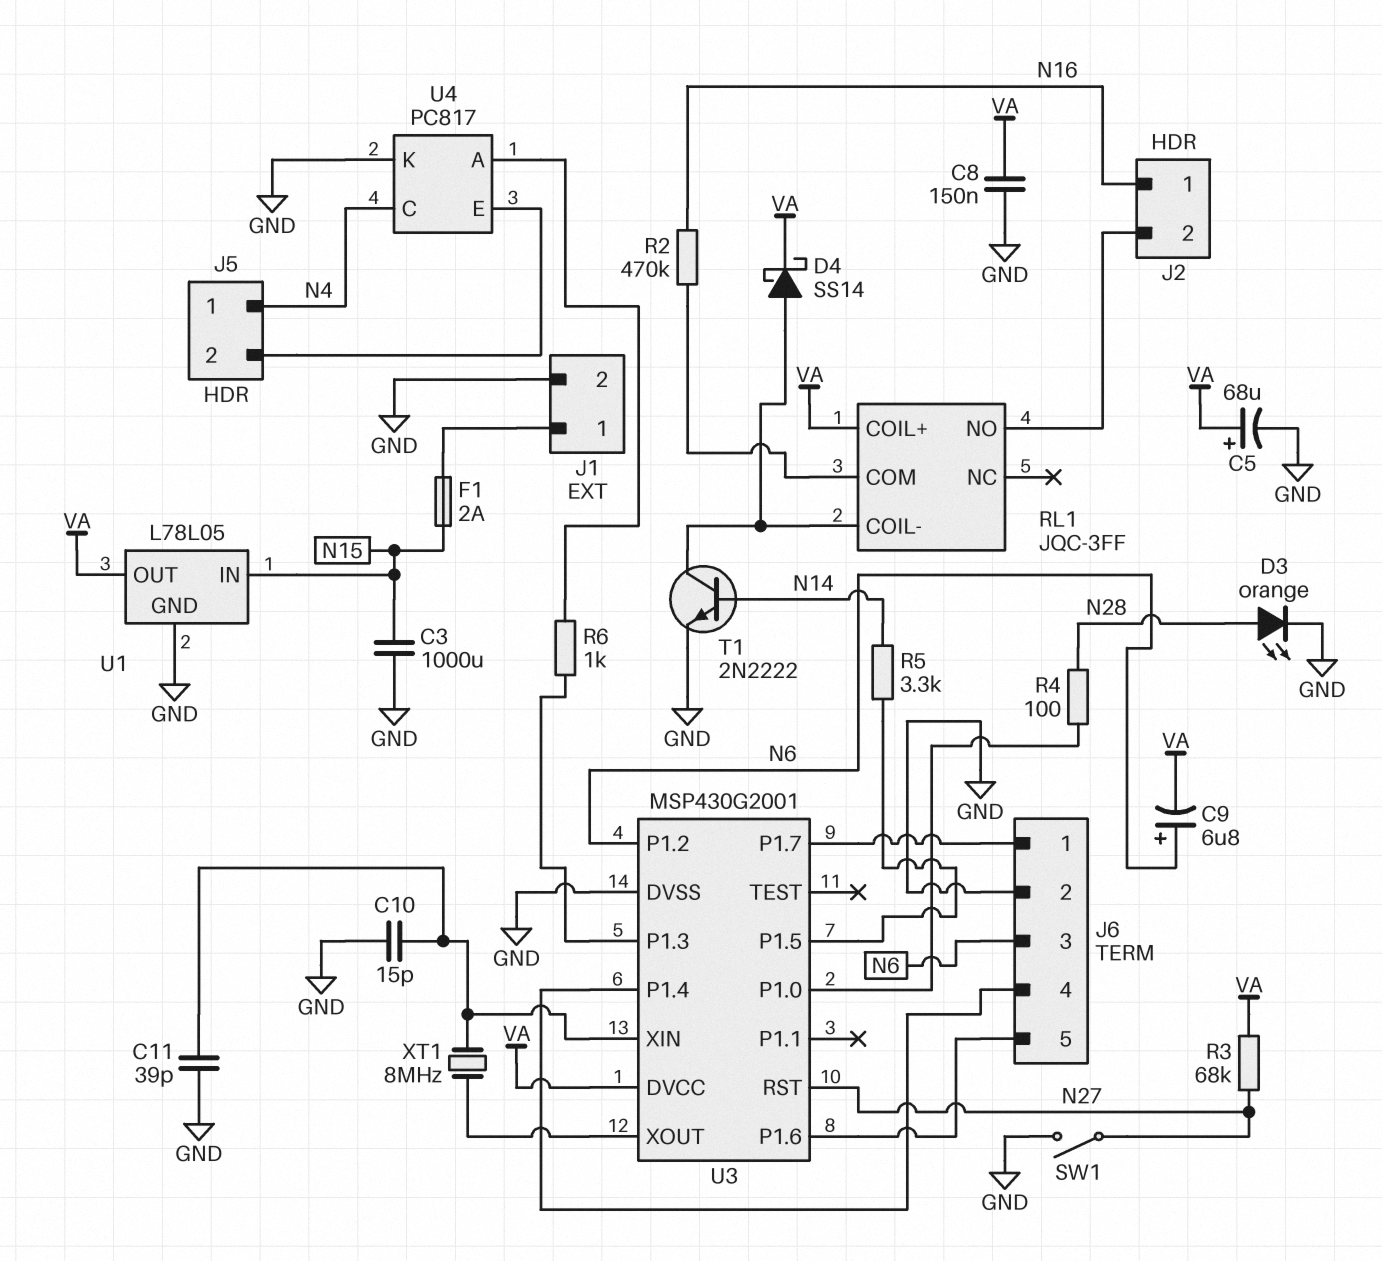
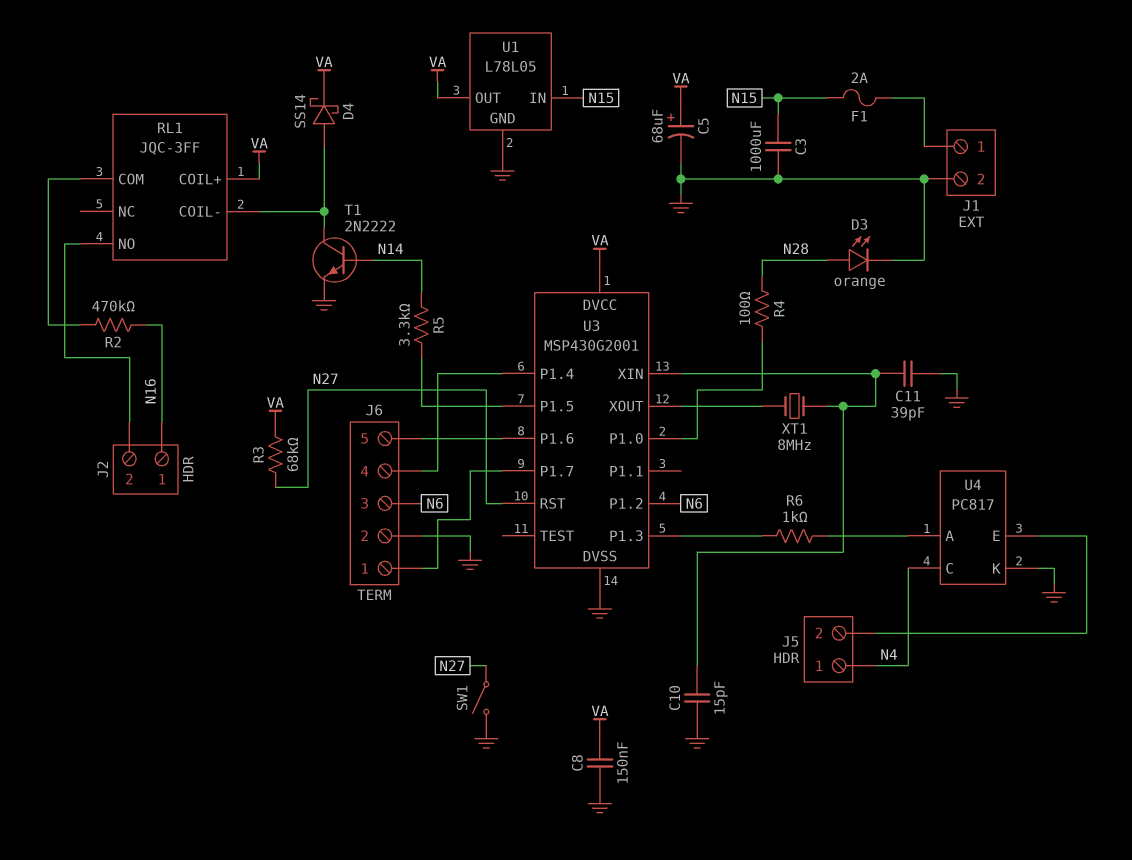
C9: 6.8uF (plus N6, minus VA) -> none

